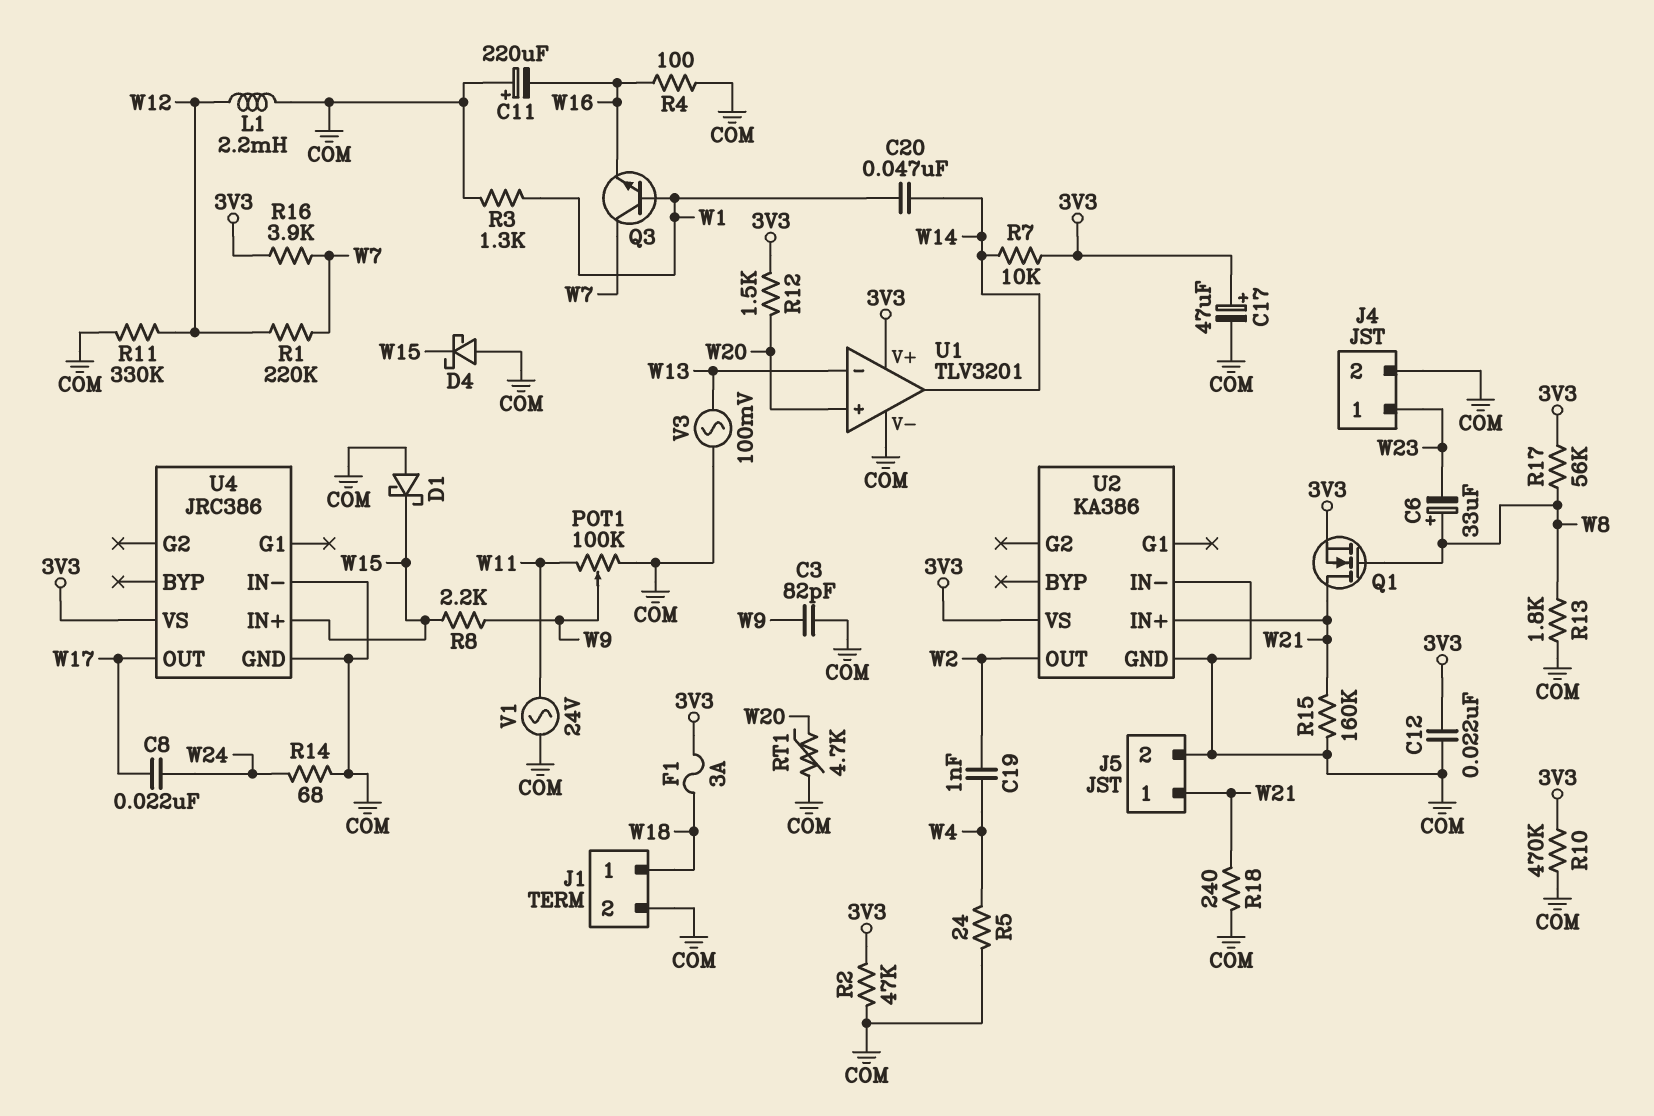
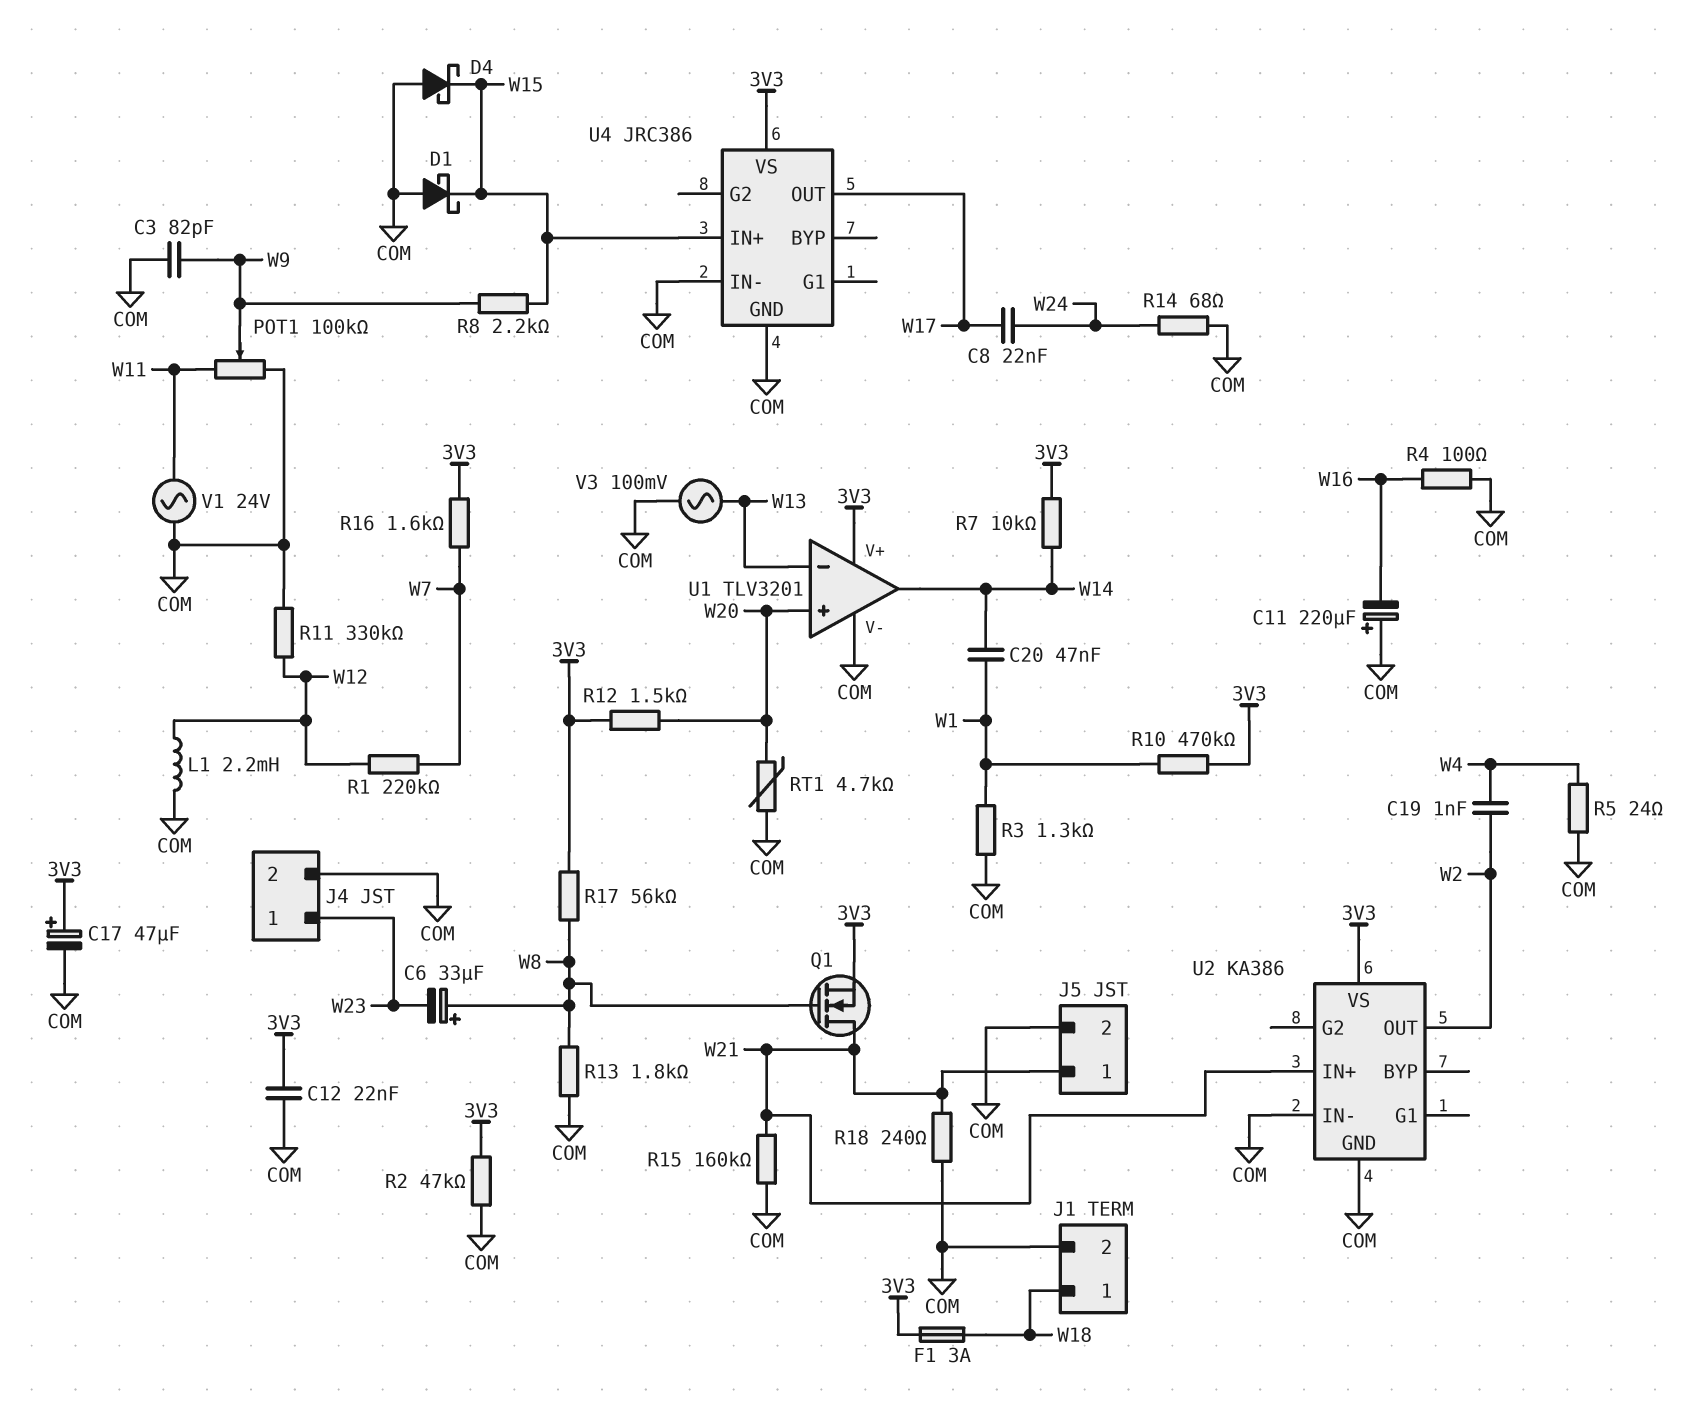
Q3: NPN (B W1, C W7, E W16) -> none
R10: 470k (3V3, COM) -> 470k (3V3, W1)
R16: 3.9k (3V3, W7) -> 1.6k (3V3, W7)

